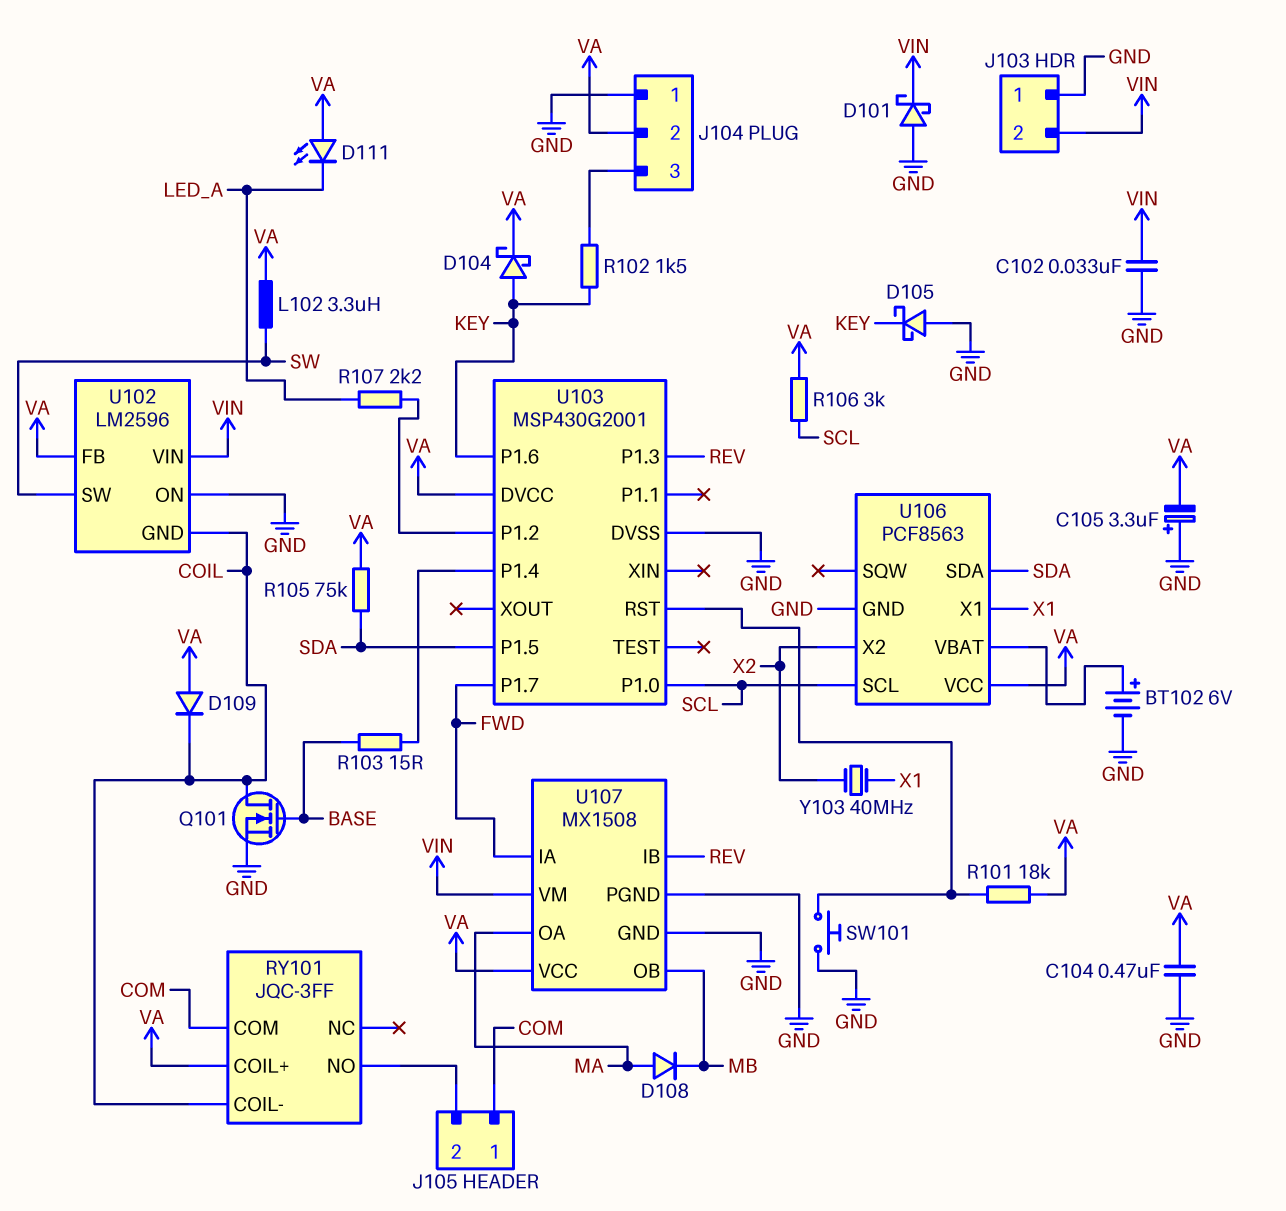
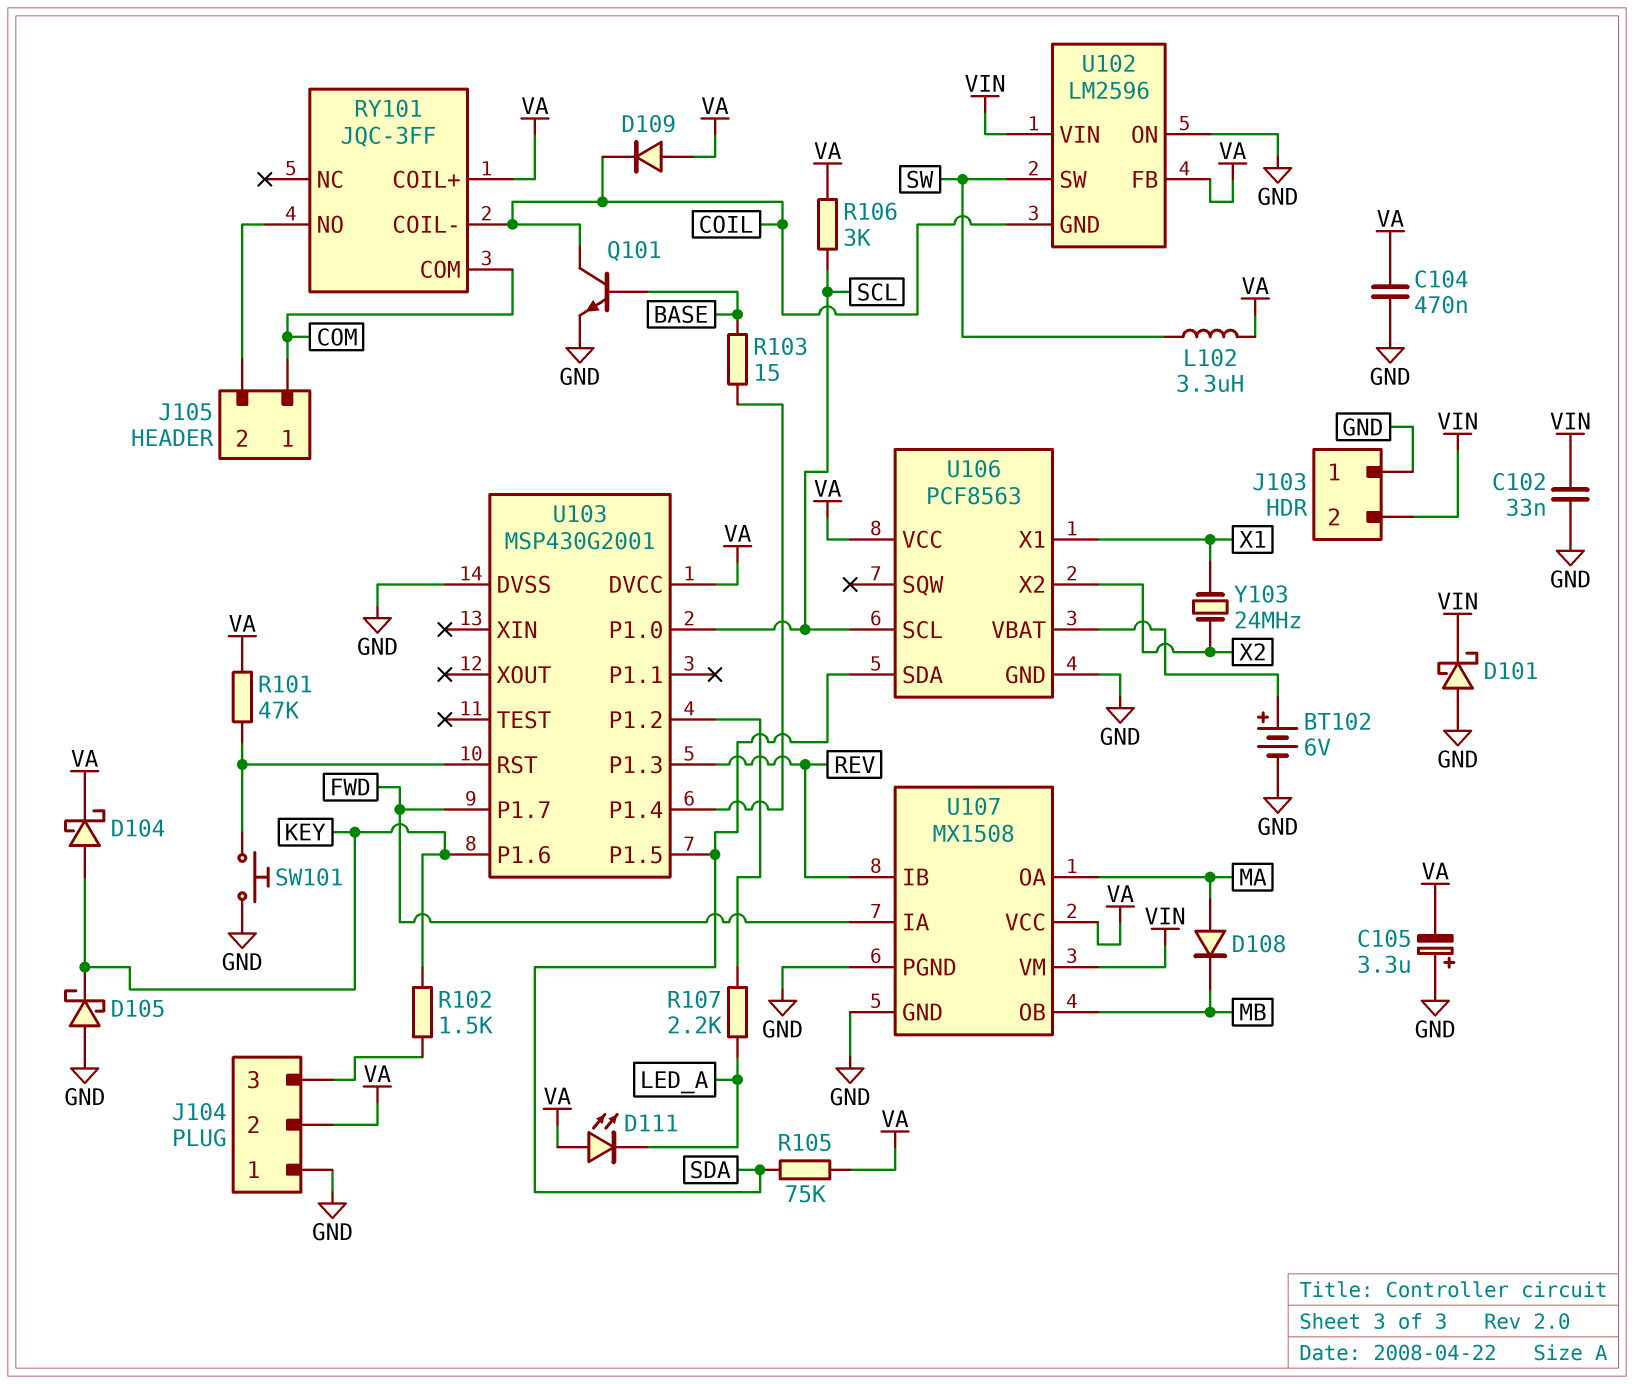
Q101: NMOS (G BASE, D COIL, S GND) -> NPN (B BASE, C COIL, E GND)
R101: 18k (U103/RST, VA) -> 47k (U103/RST, VA)
Y103: 40MHz (X1, X2) -> 24MHz (X1, X2)

